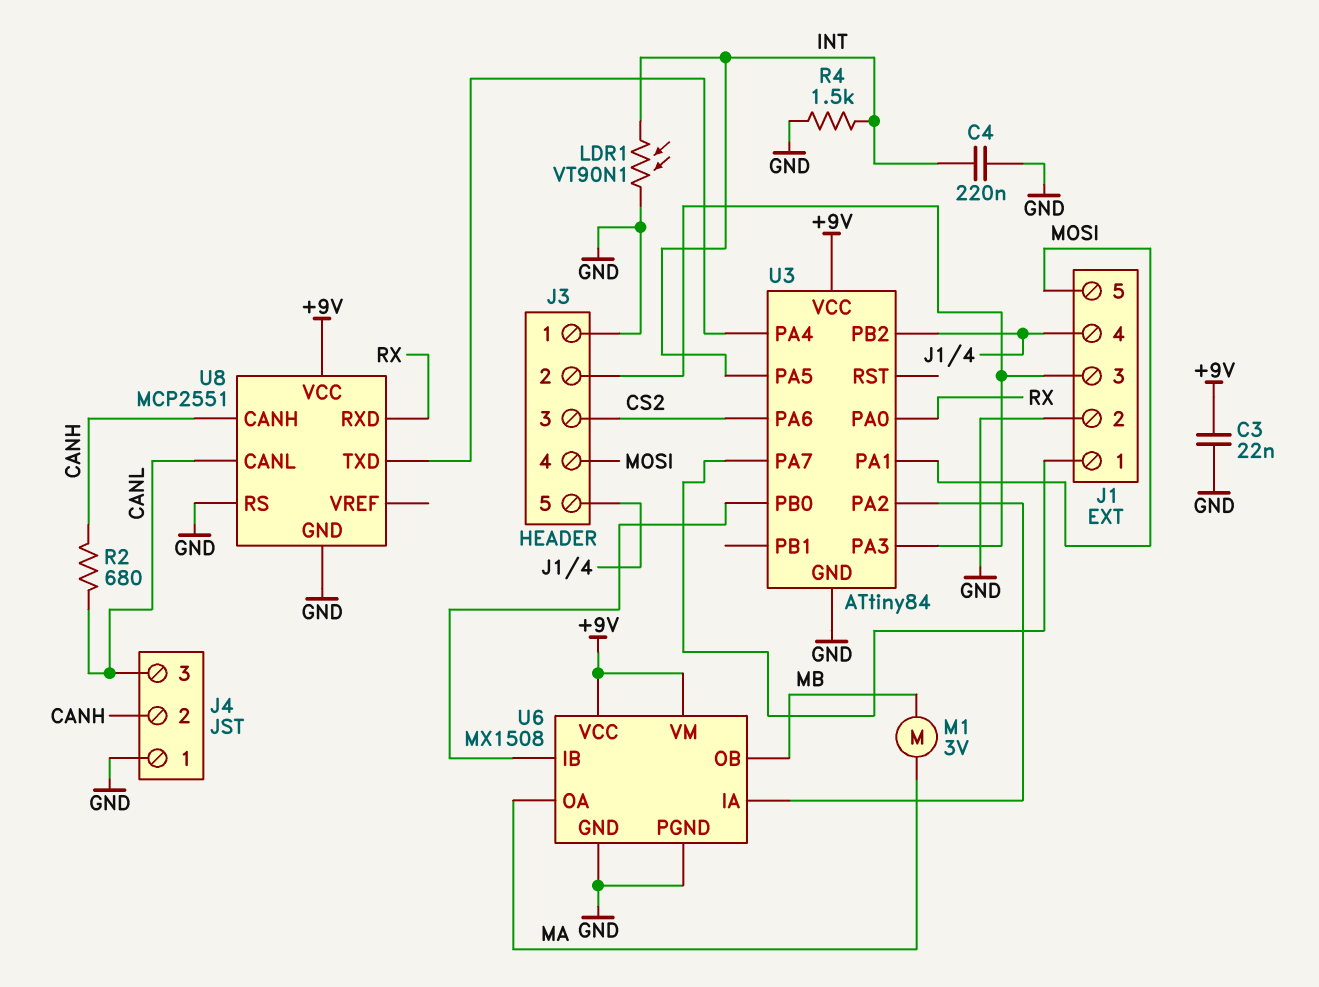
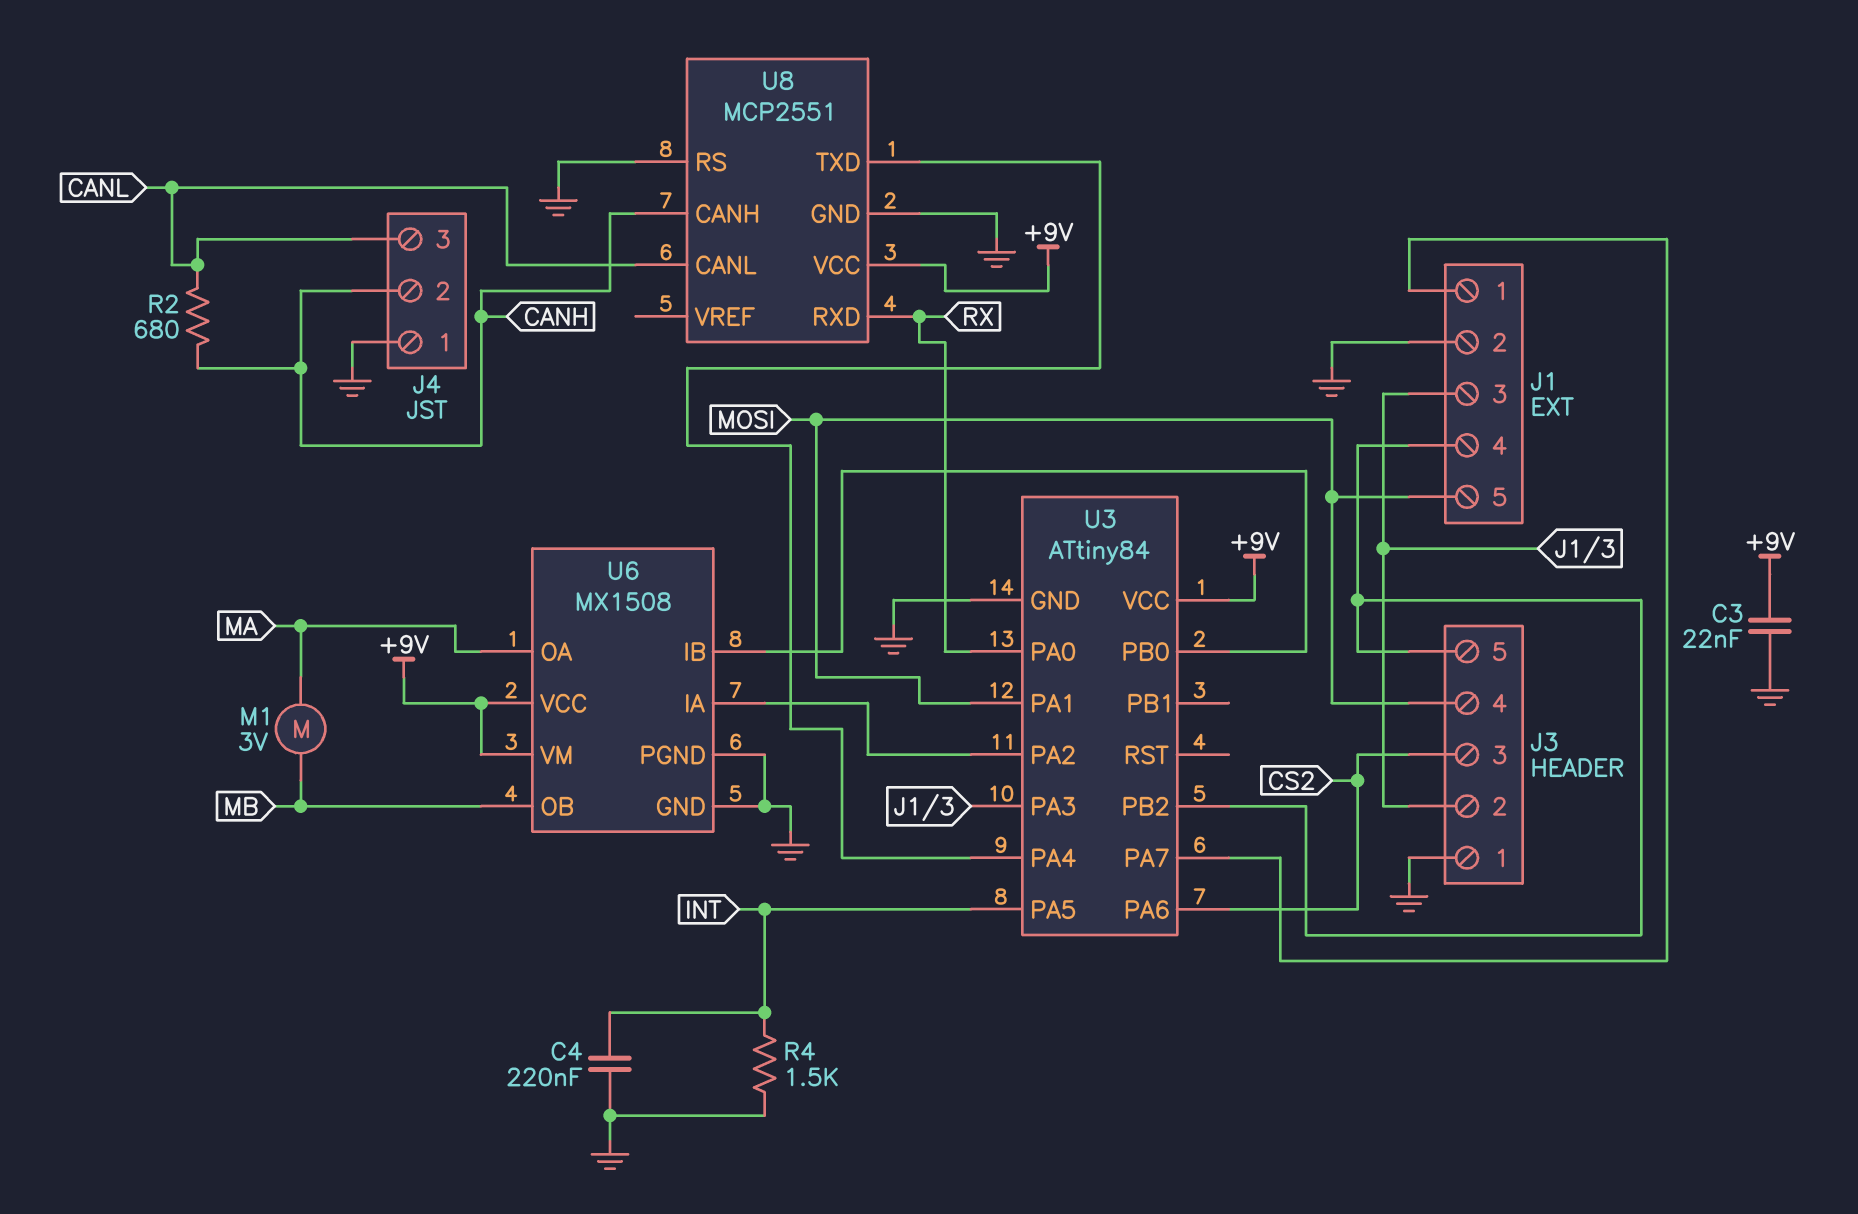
LDR1: VT90N1 (GND, INT) -> none

